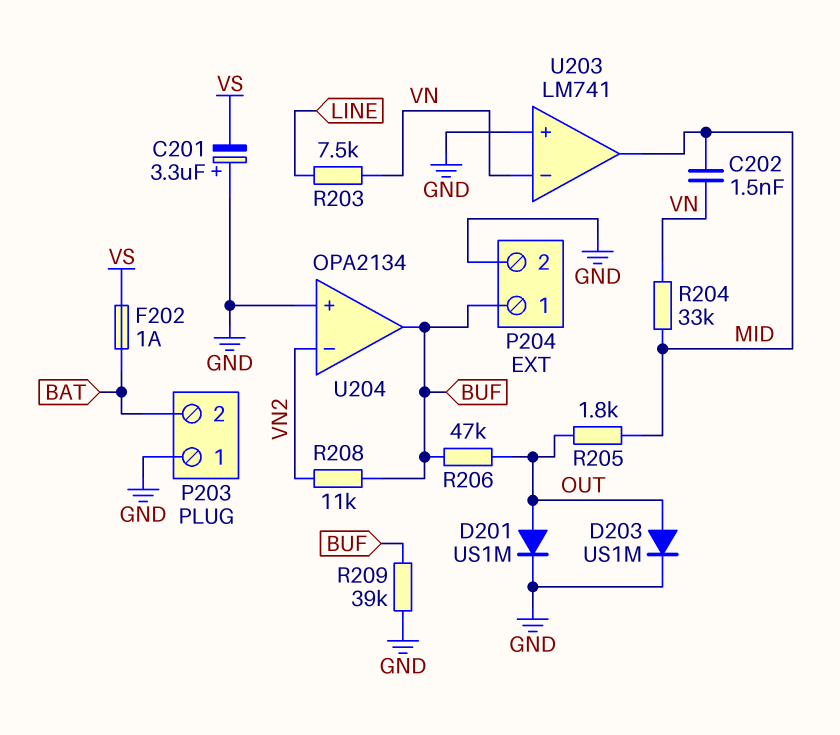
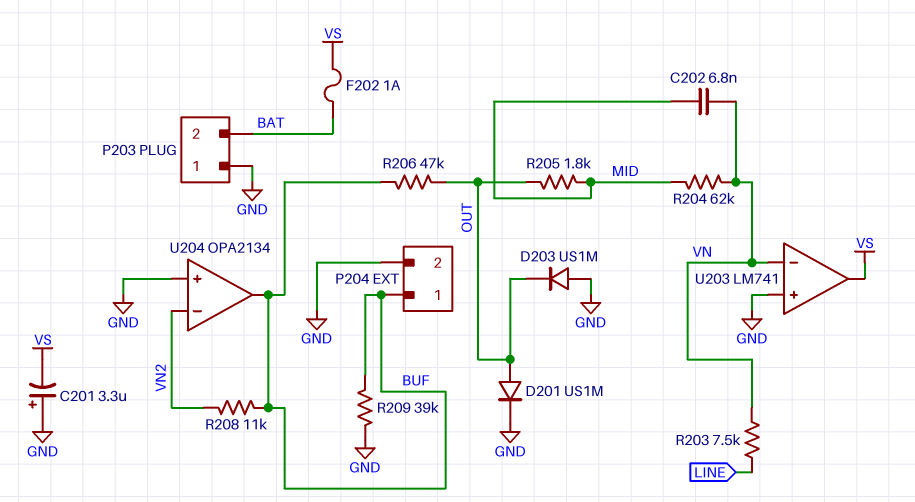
C202: 1.5nF (MID, VN) -> 6.8nF (MID, VN)
D203: diode US1M (A OUT, K GND) -> diode US1M (A GND, K OUT)
R204: 33k (MID, VN) -> 62k (MID, VN)
U203 pin out: MID -> VS

